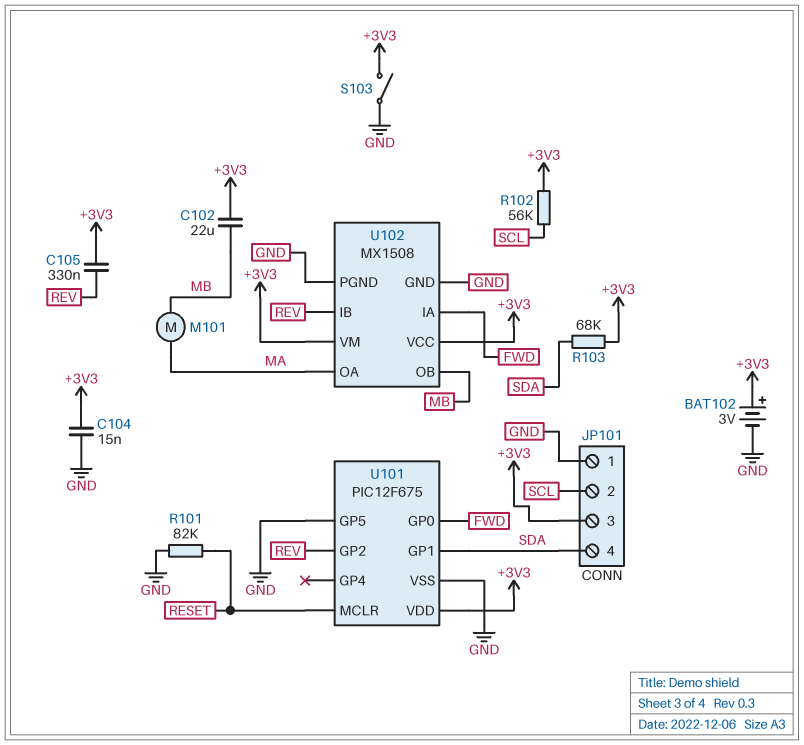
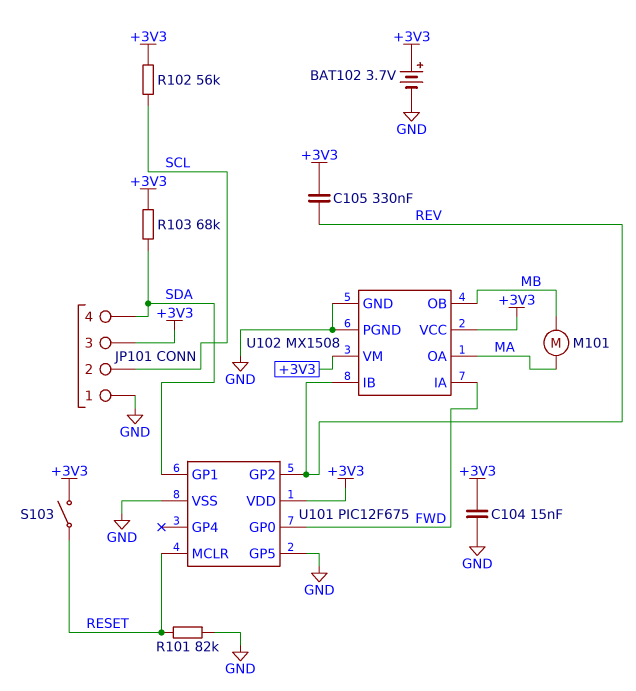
BAT102: 3V (plus +3V3, minus GND) -> 3.7V (plus +3V3, minus GND)
C102: 22uF (+3V3, MB) -> none
S103: switch (+3V3, GND) -> switch (+3V3, RESET)

